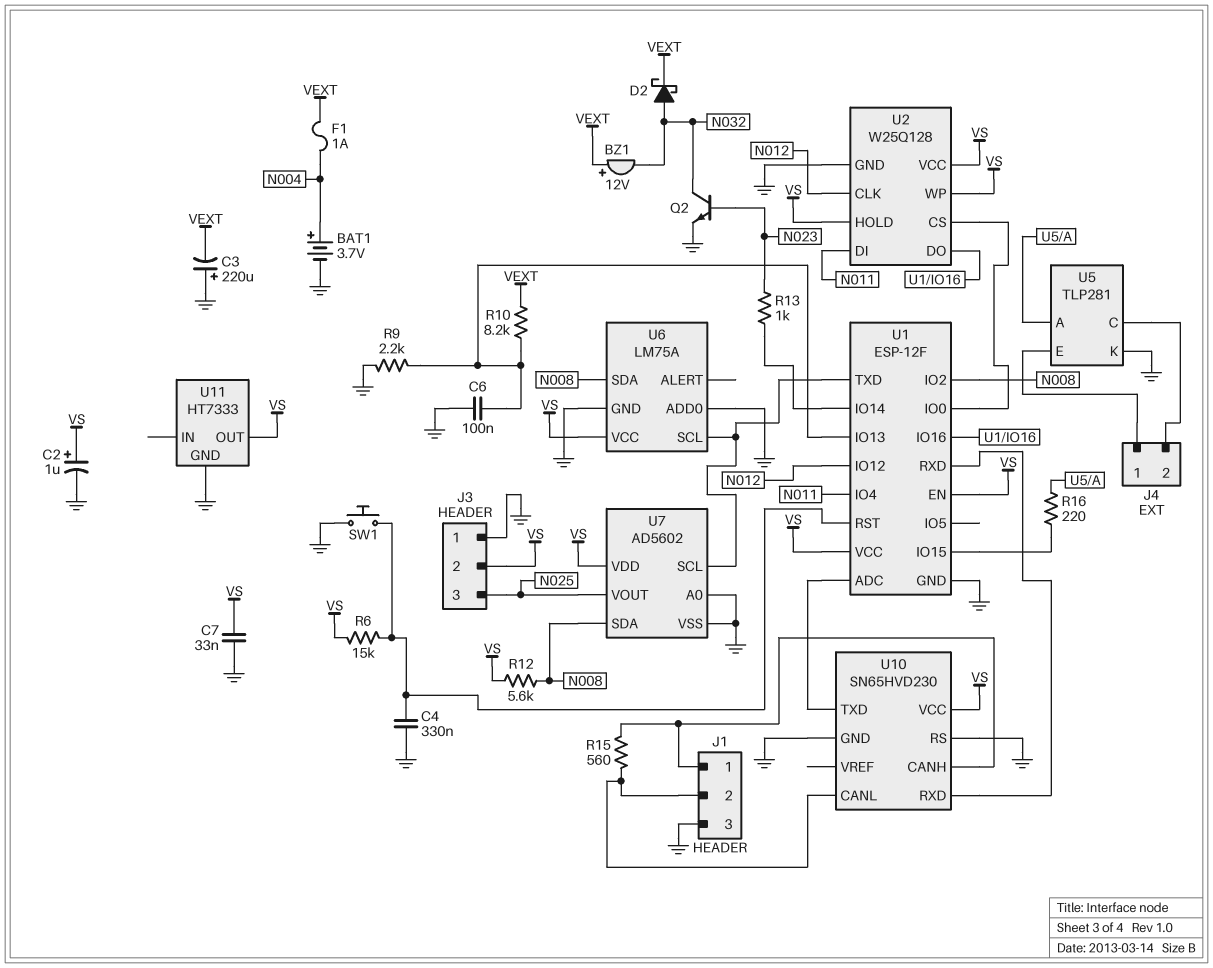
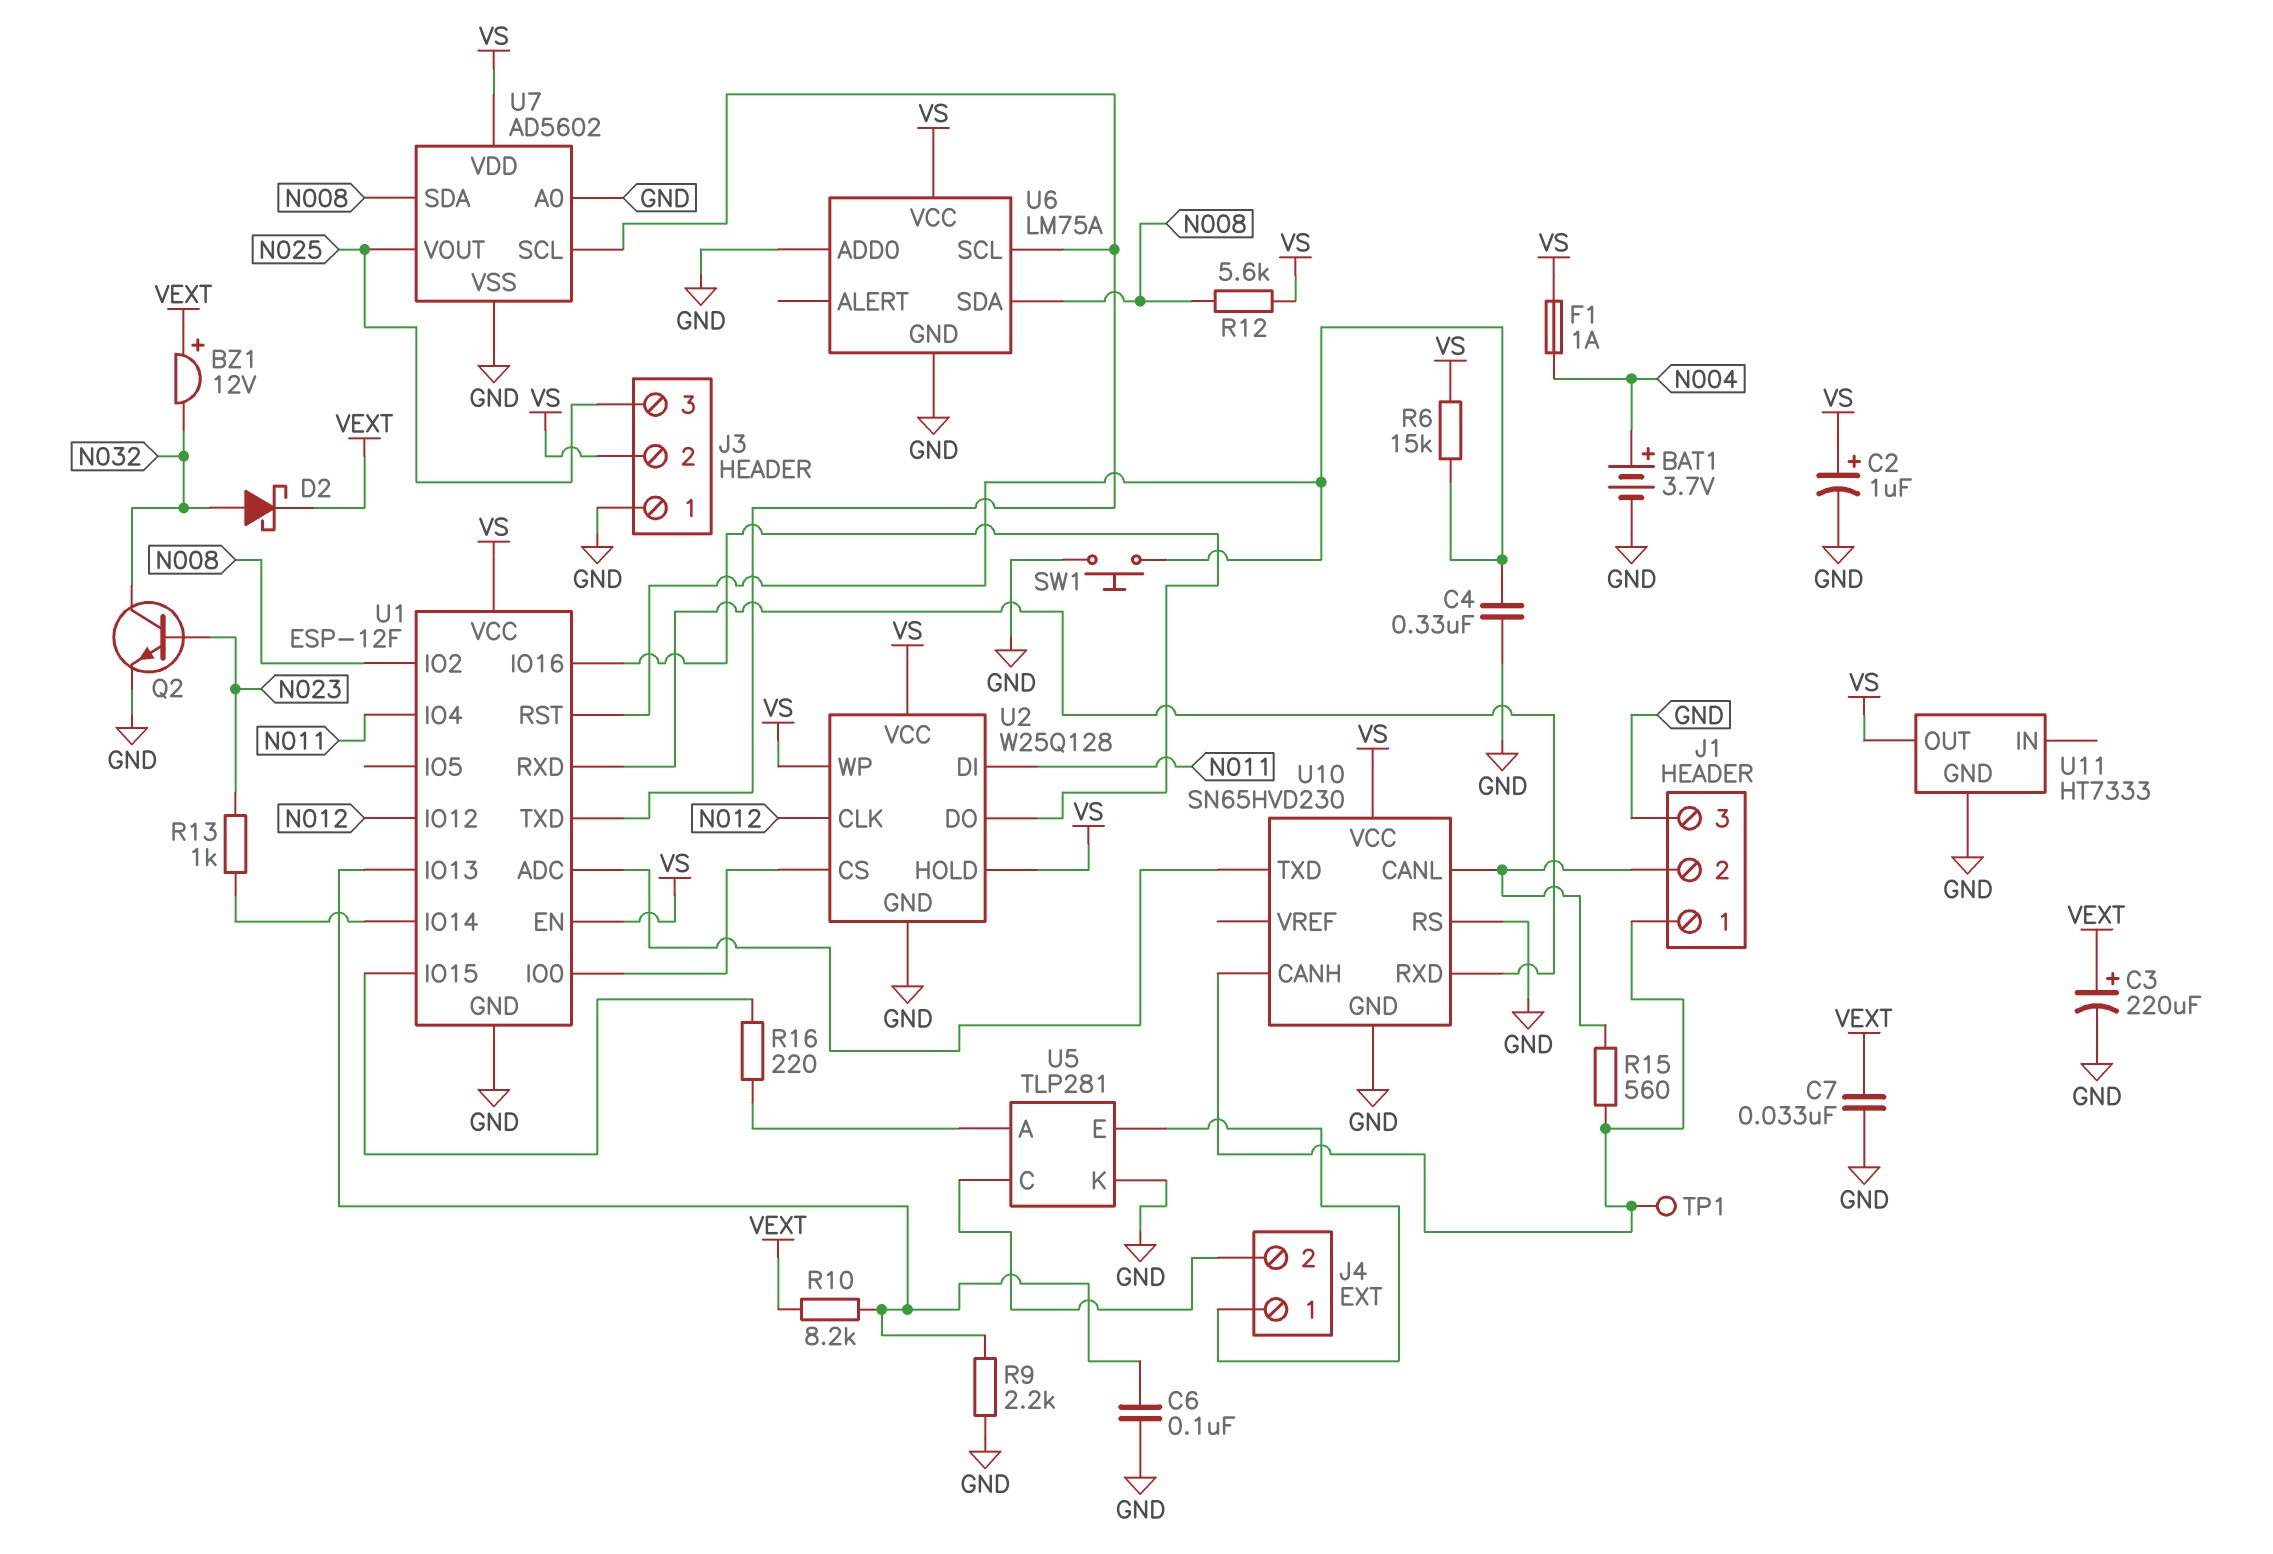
C3: 220uF (plus GND, minus VEXT) -> 220uF (plus VEXT, minus GND)
C7: 33nF (GND, VS) -> 33nF (GND, VEXT)
F1: 1A (N004, VEXT) -> 1A (N004, VS)
TP1: none -> test point (J1/1)

